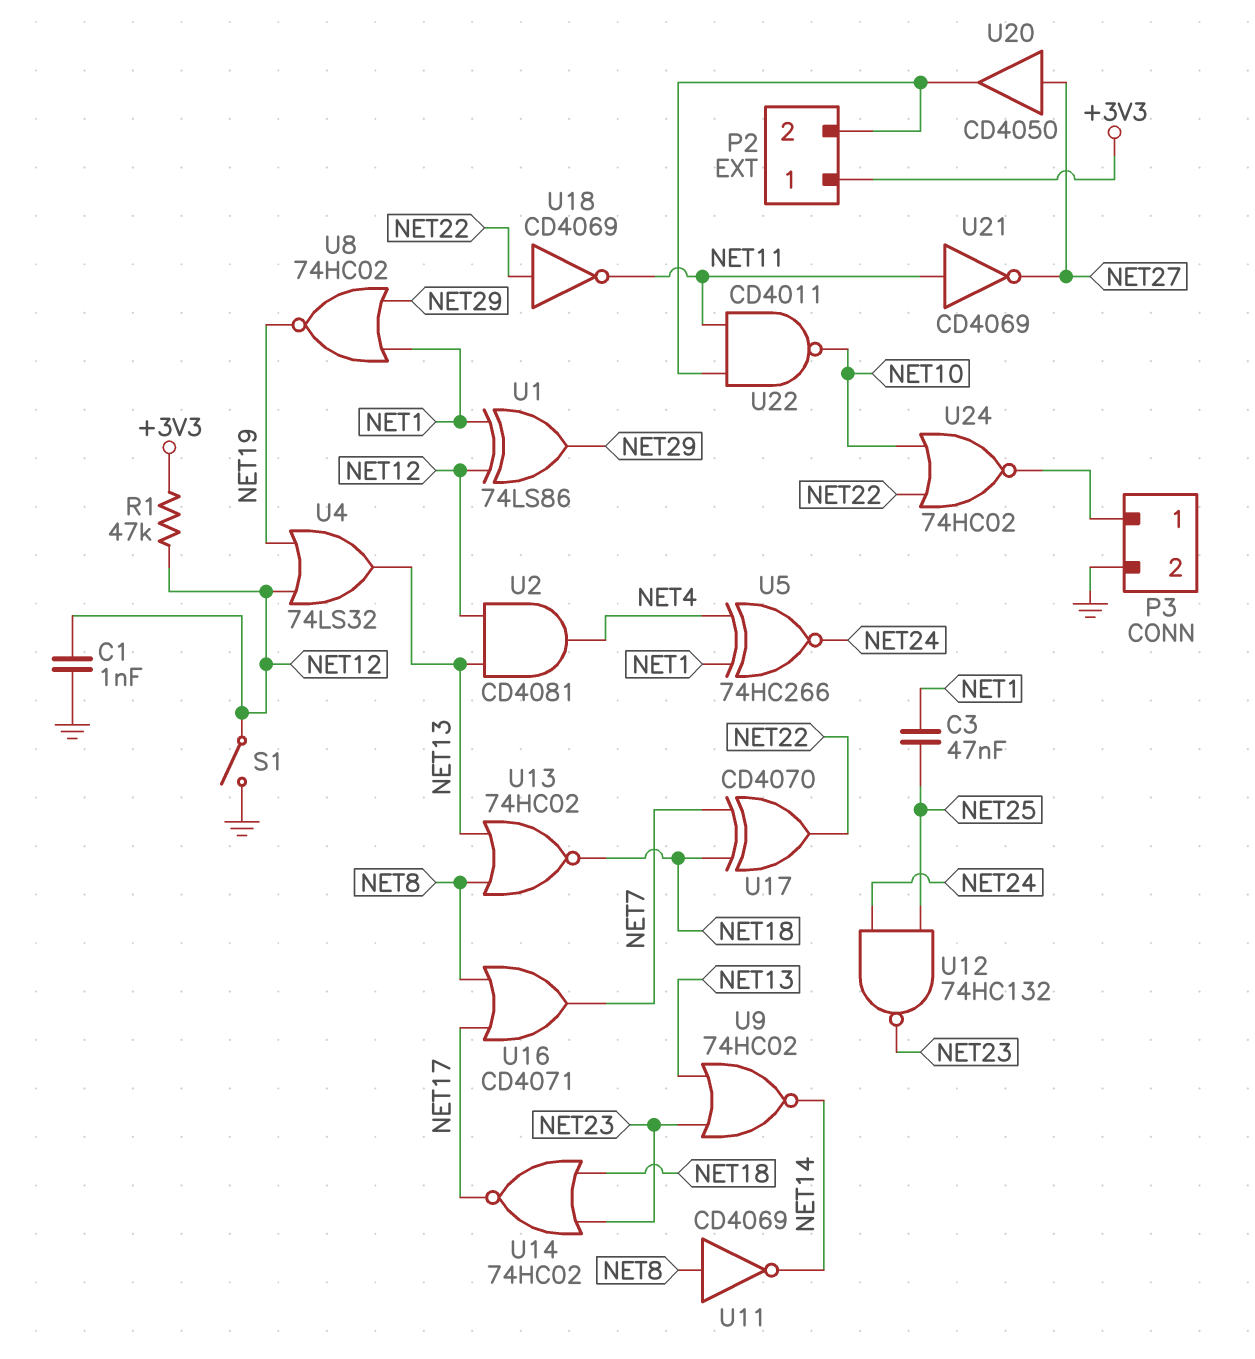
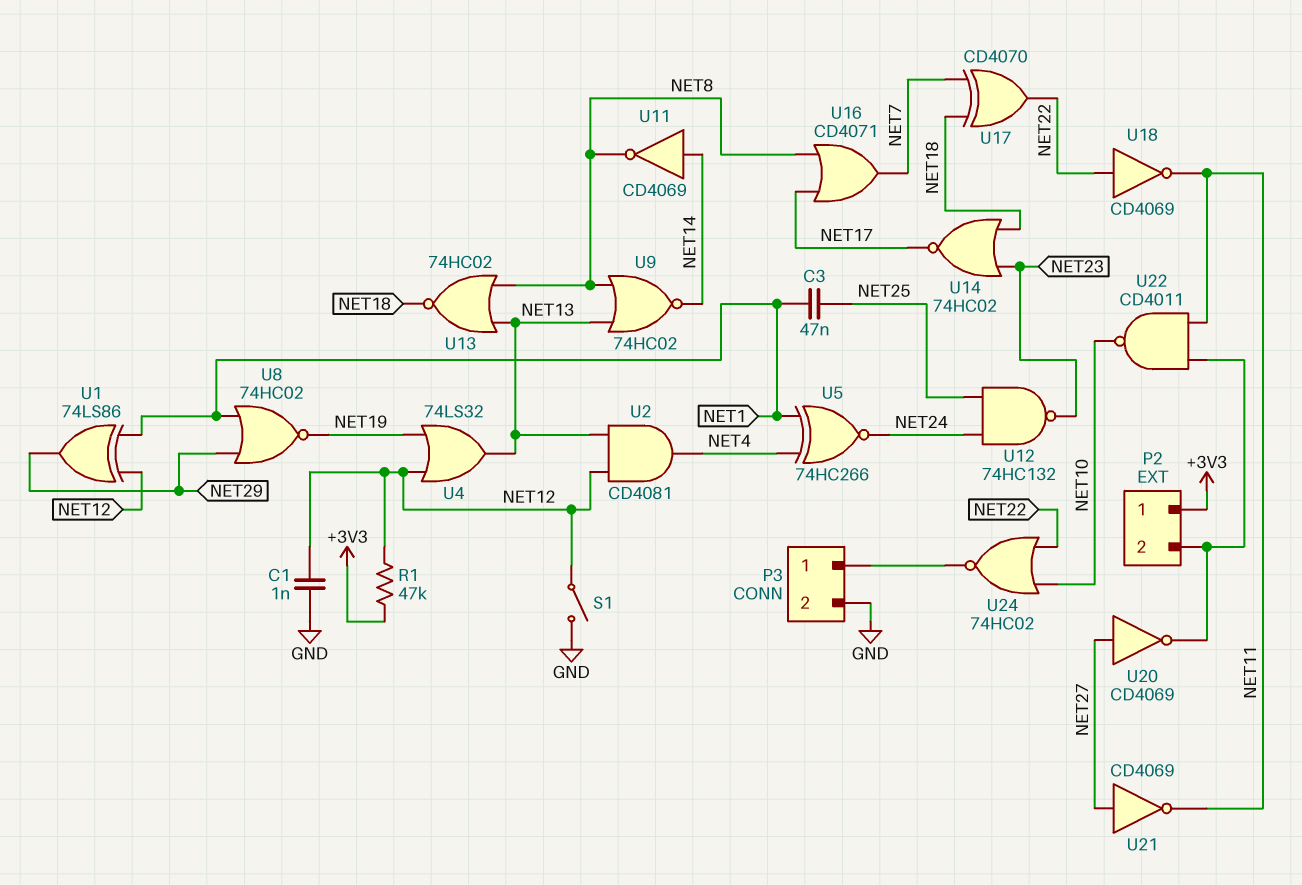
U9: NOR 74HC02 (in NET13, in NET23, out NET14) -> NOR 74HC02 (in NET8, in NET13, out NET14)
U11: NOT CD4069 (in NET8, out NET14) -> NOT CD4069 (in NET14, out NET8)
U20: buffer CD4050 (in NET27, out P2/2) -> NOT CD4069 (in NET27, out P2/2)
U21: NOT CD4069 (in NET11, out NET27) -> NOT CD4069 (in NET27, out NET11)

